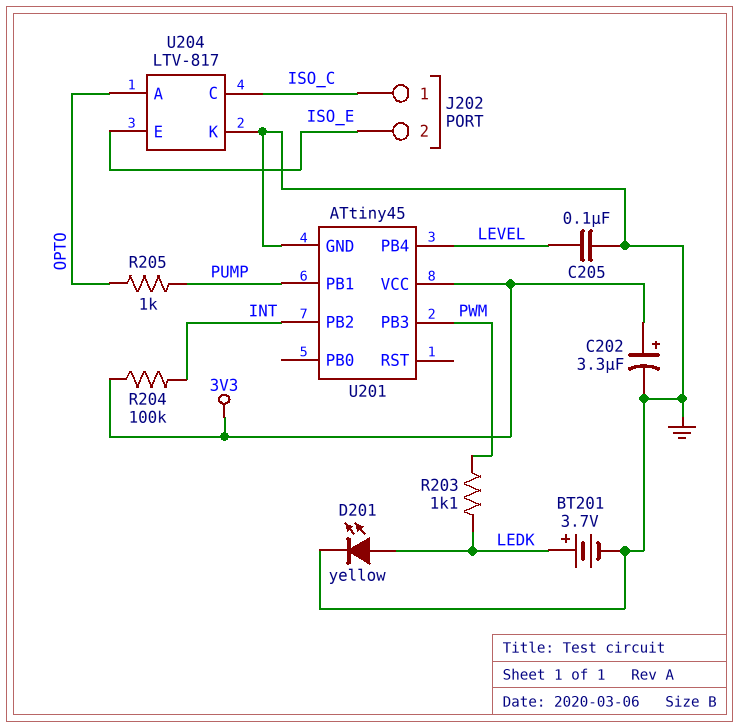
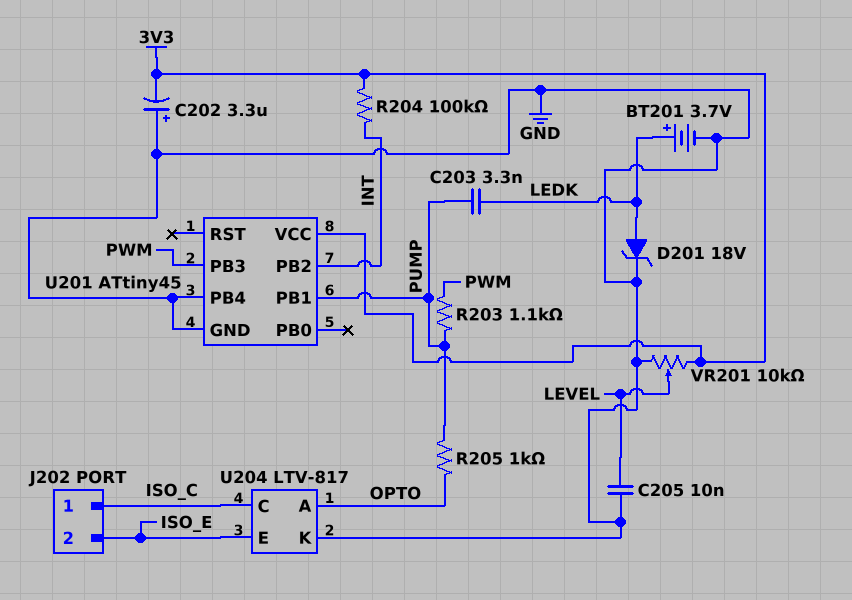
C202: 3.3uF (plus 3V3, minus GND) -> 3.3uF (plus GND, minus 3V3)
C203: none -> 3.3nF (LEDK, PUMP)
C205: 100nF (GND, LEVEL) -> 10nF (GND, LEVEL)
D201: LED yellow (A LEDK, K GND) -> zener 18V (A LEDK, K GND)
R203: 1.1k (LEDK, PWM) -> 1.1k (PUMP, PWM)
U201 pin PB4: LEVEL -> GND
VR201: none -> 10k (3V3, GND, wiper LEVEL)

